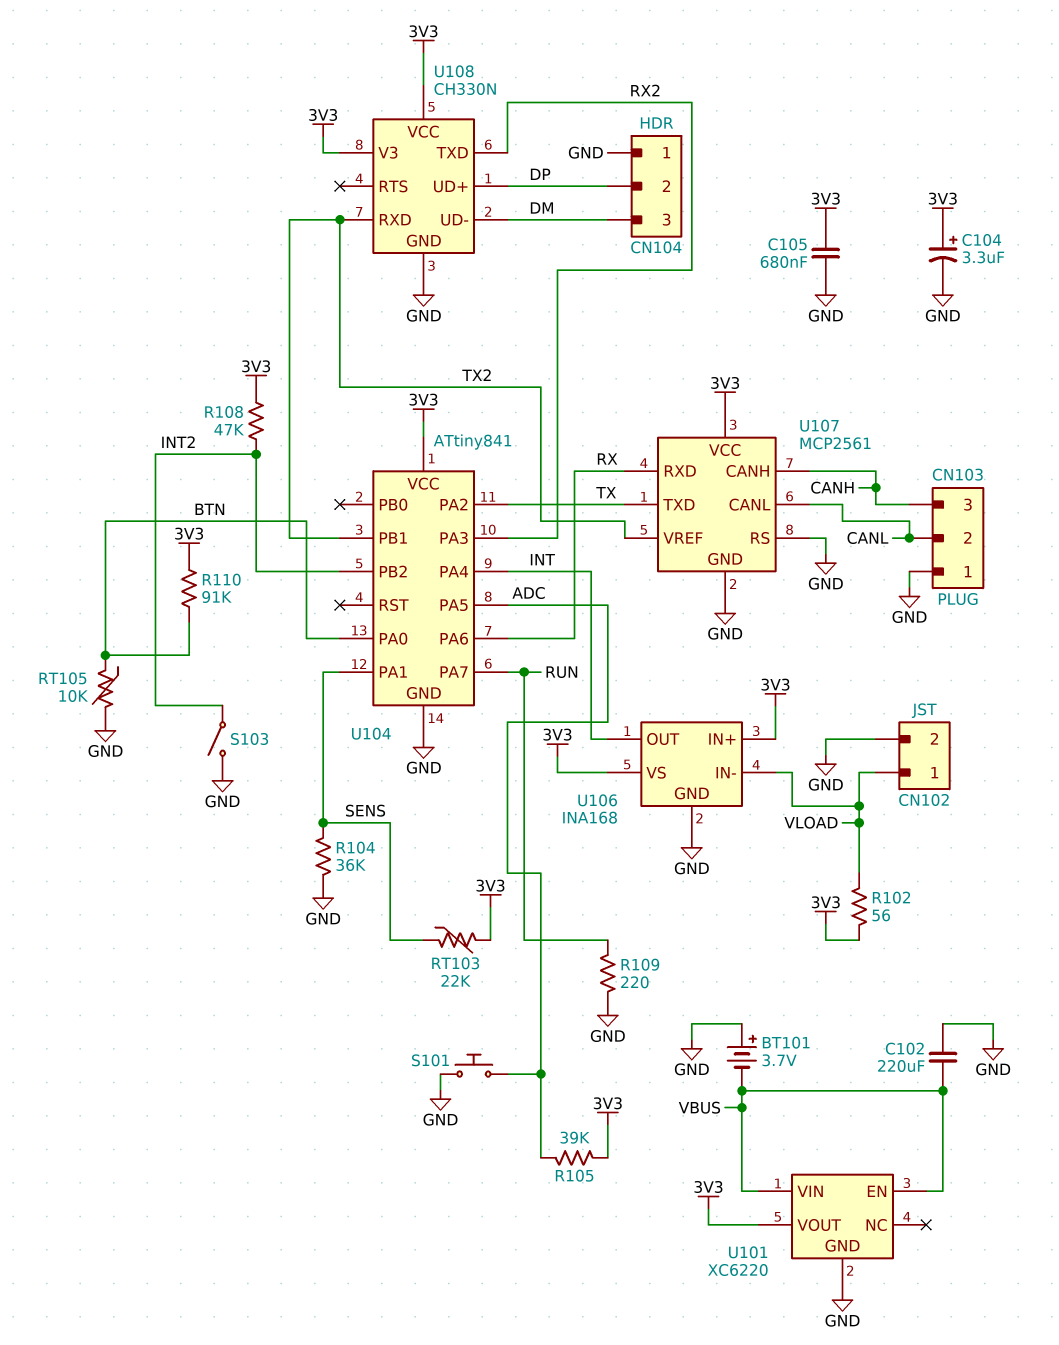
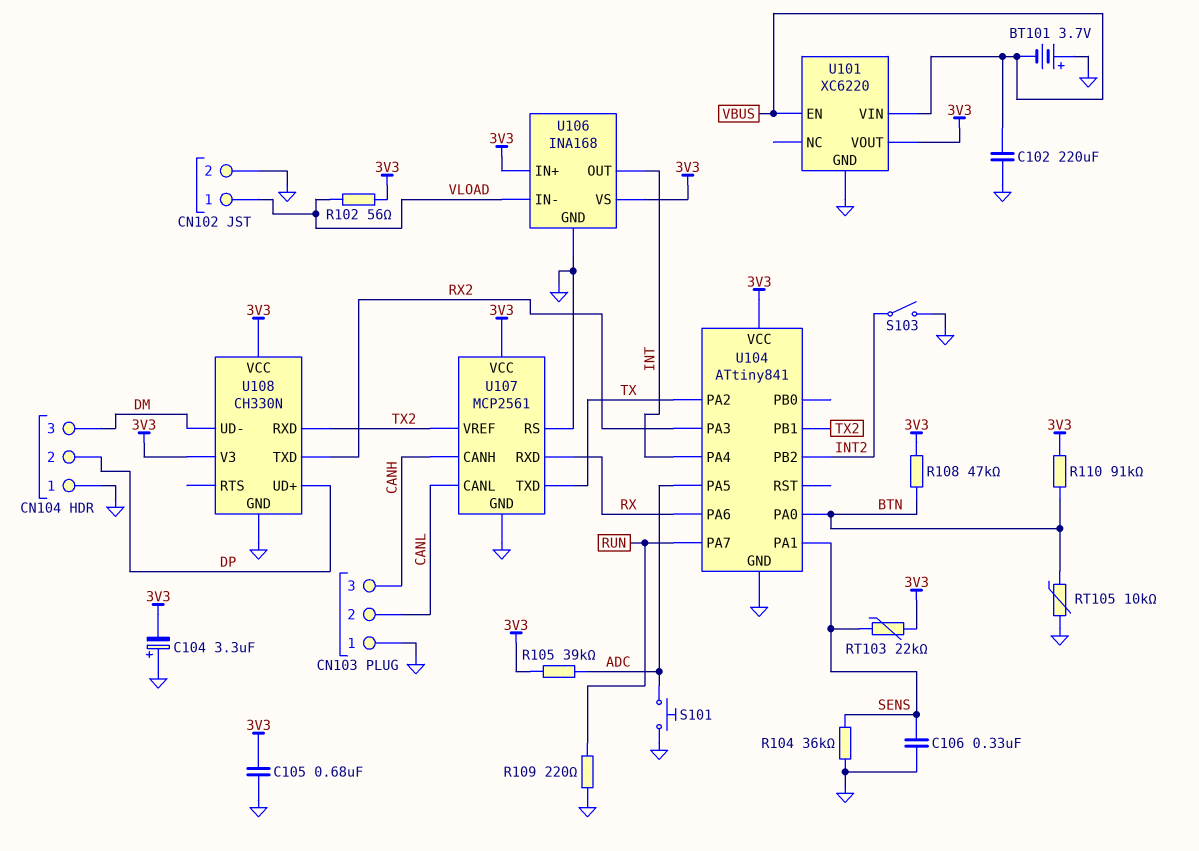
C104: 3.3uF (plus 3V3, minus GND) -> 3.3uF (plus GND, minus 3V3)
C106: none -> 330nF (GND, SENS)
R108: 47k (3V3, INT2) -> 47k (3V3, BTN)

